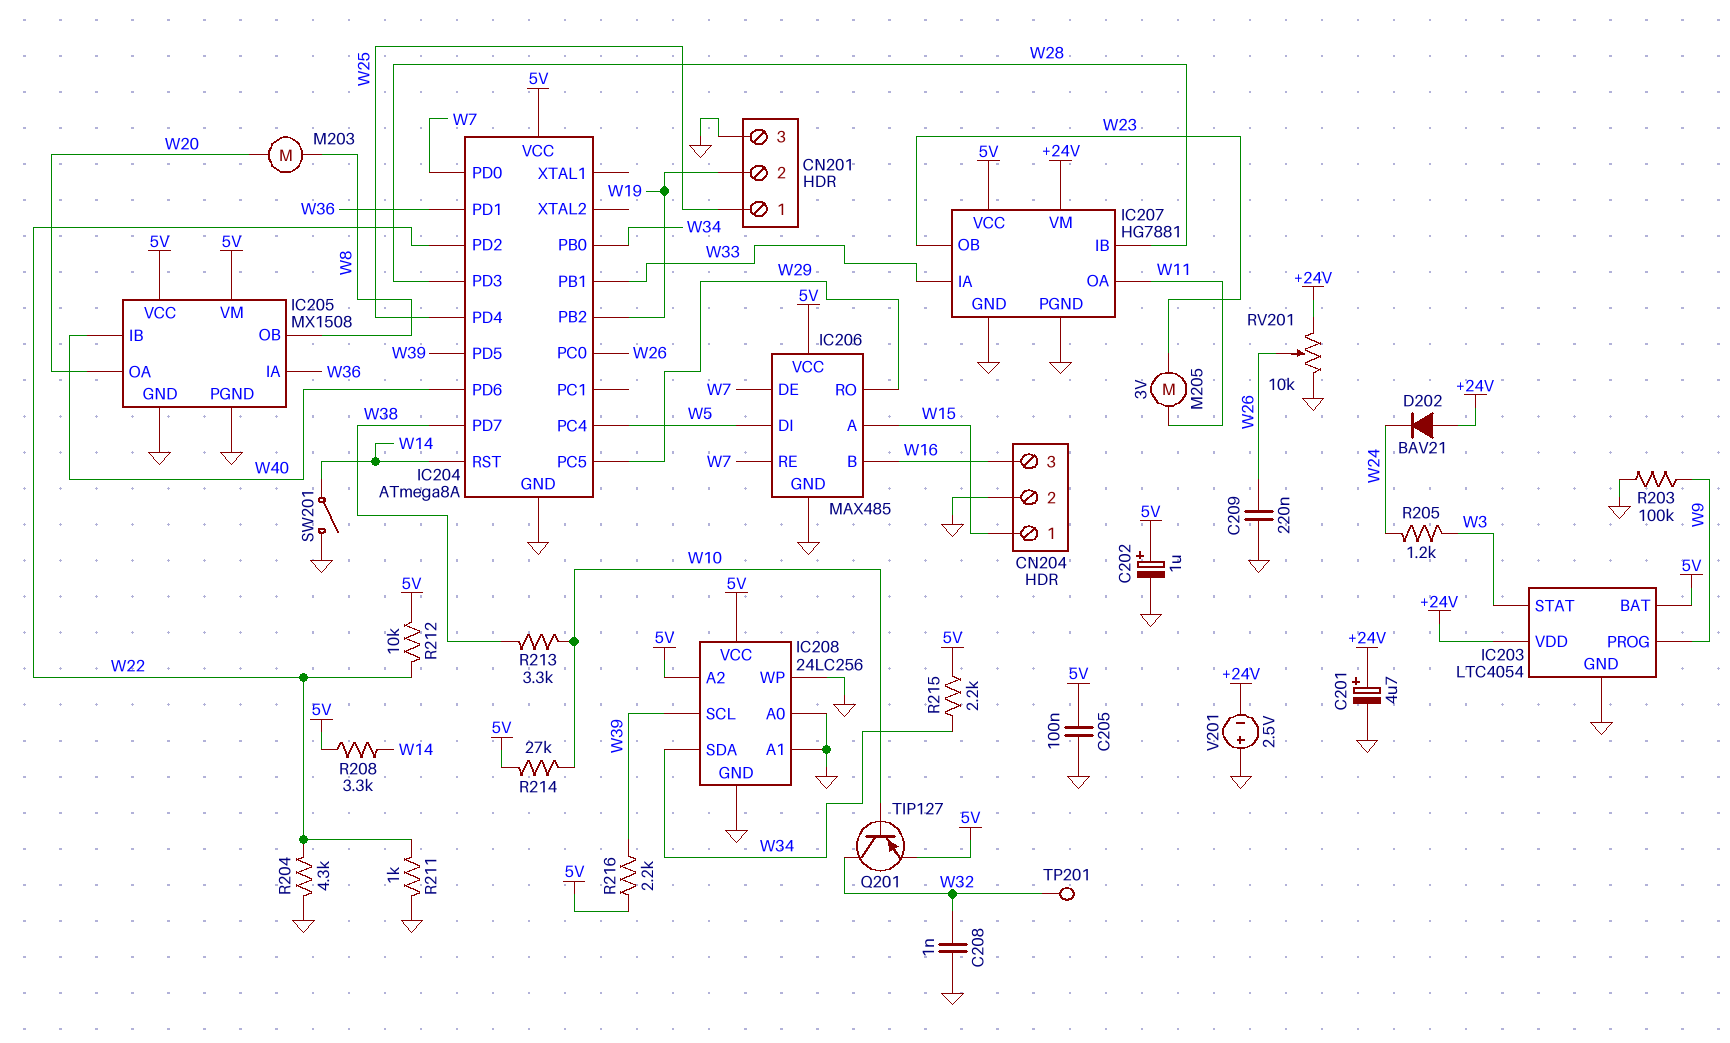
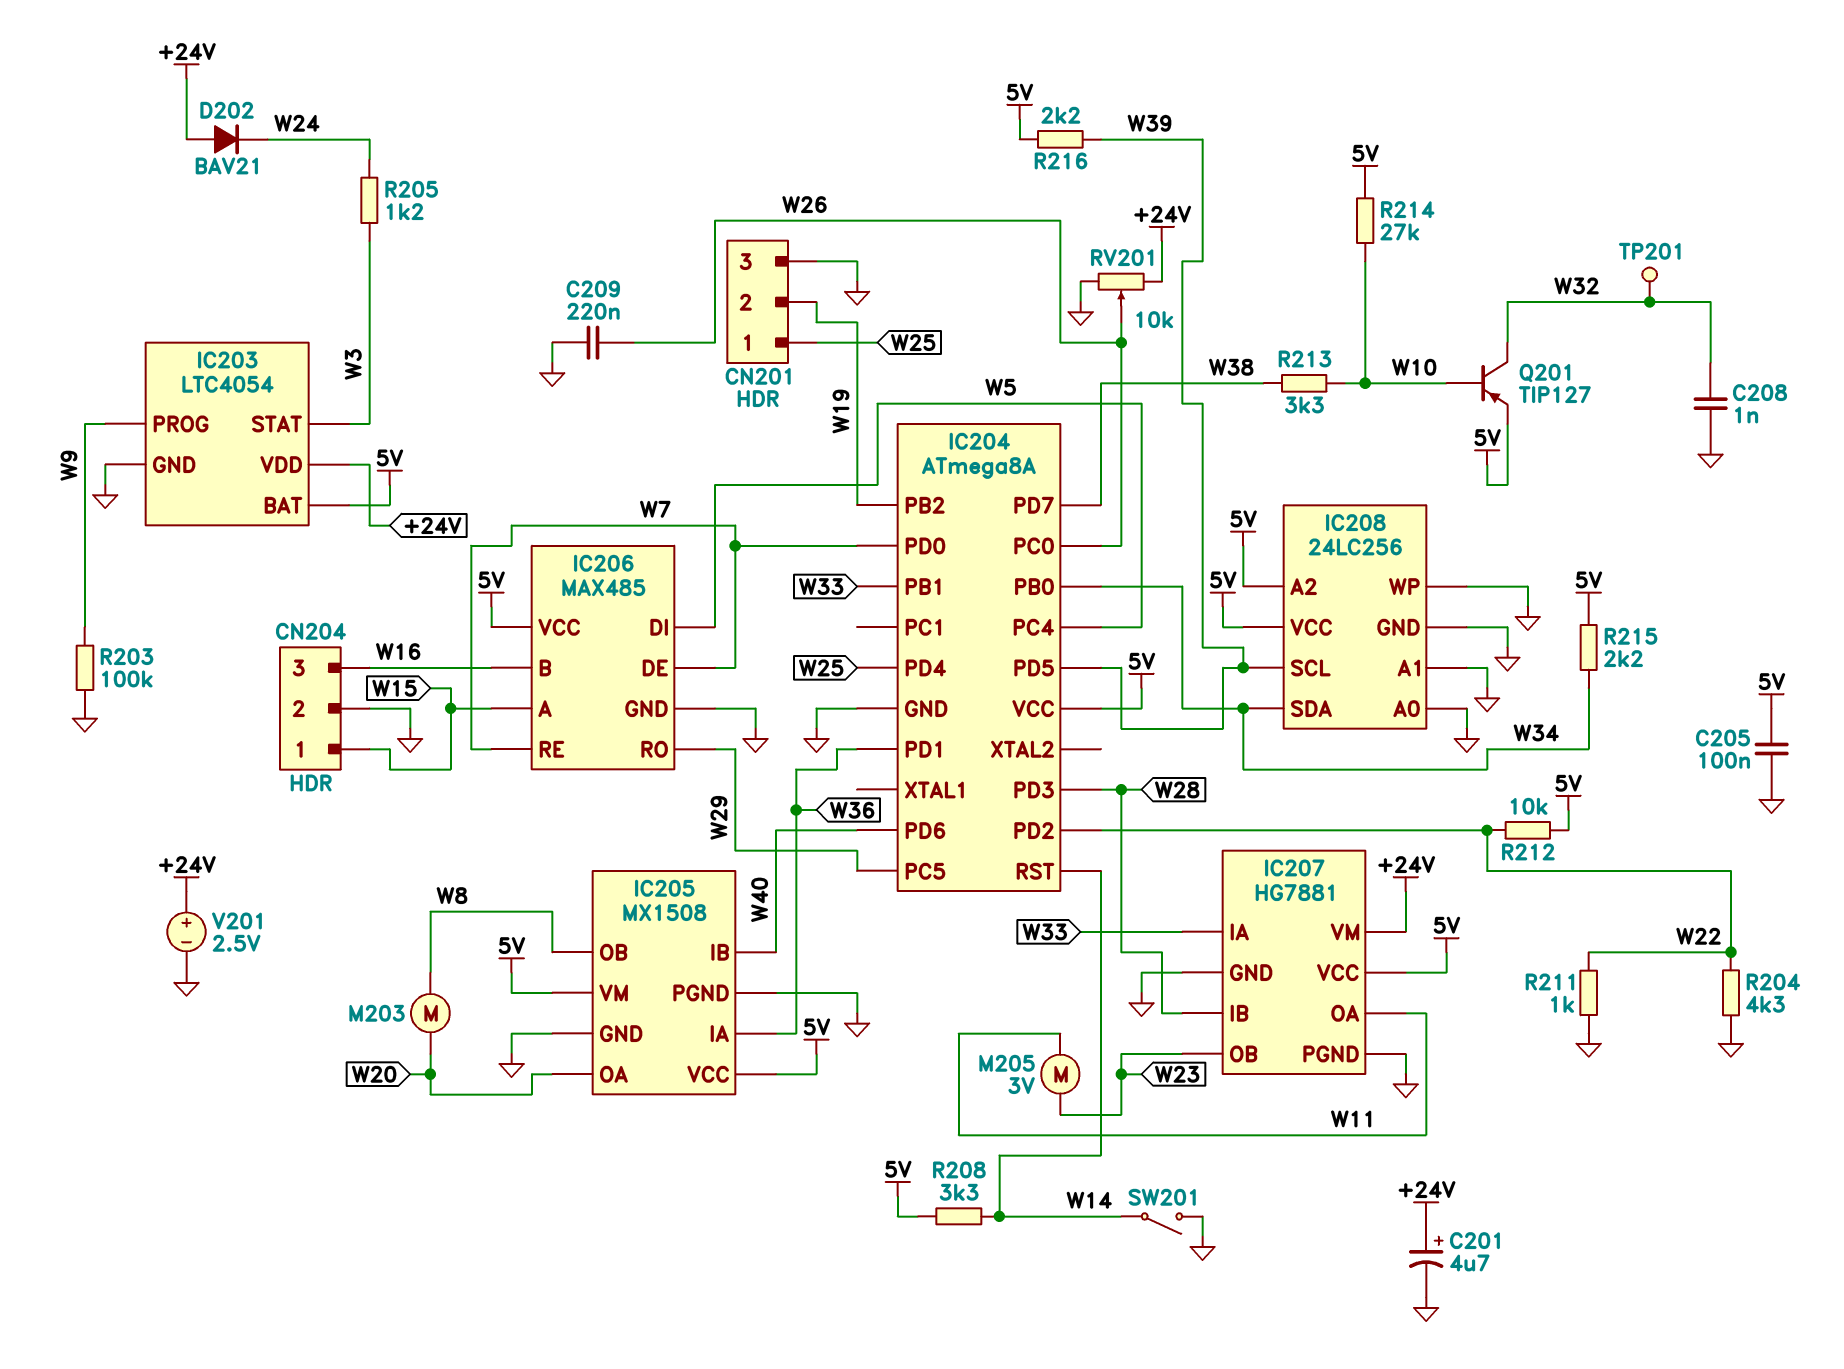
C202: 1uF (plus 5V, minus GND) -> none
V201: 2.5V (plus GND, minus +24V) -> 2.5V (plus +24V, minus GND)

